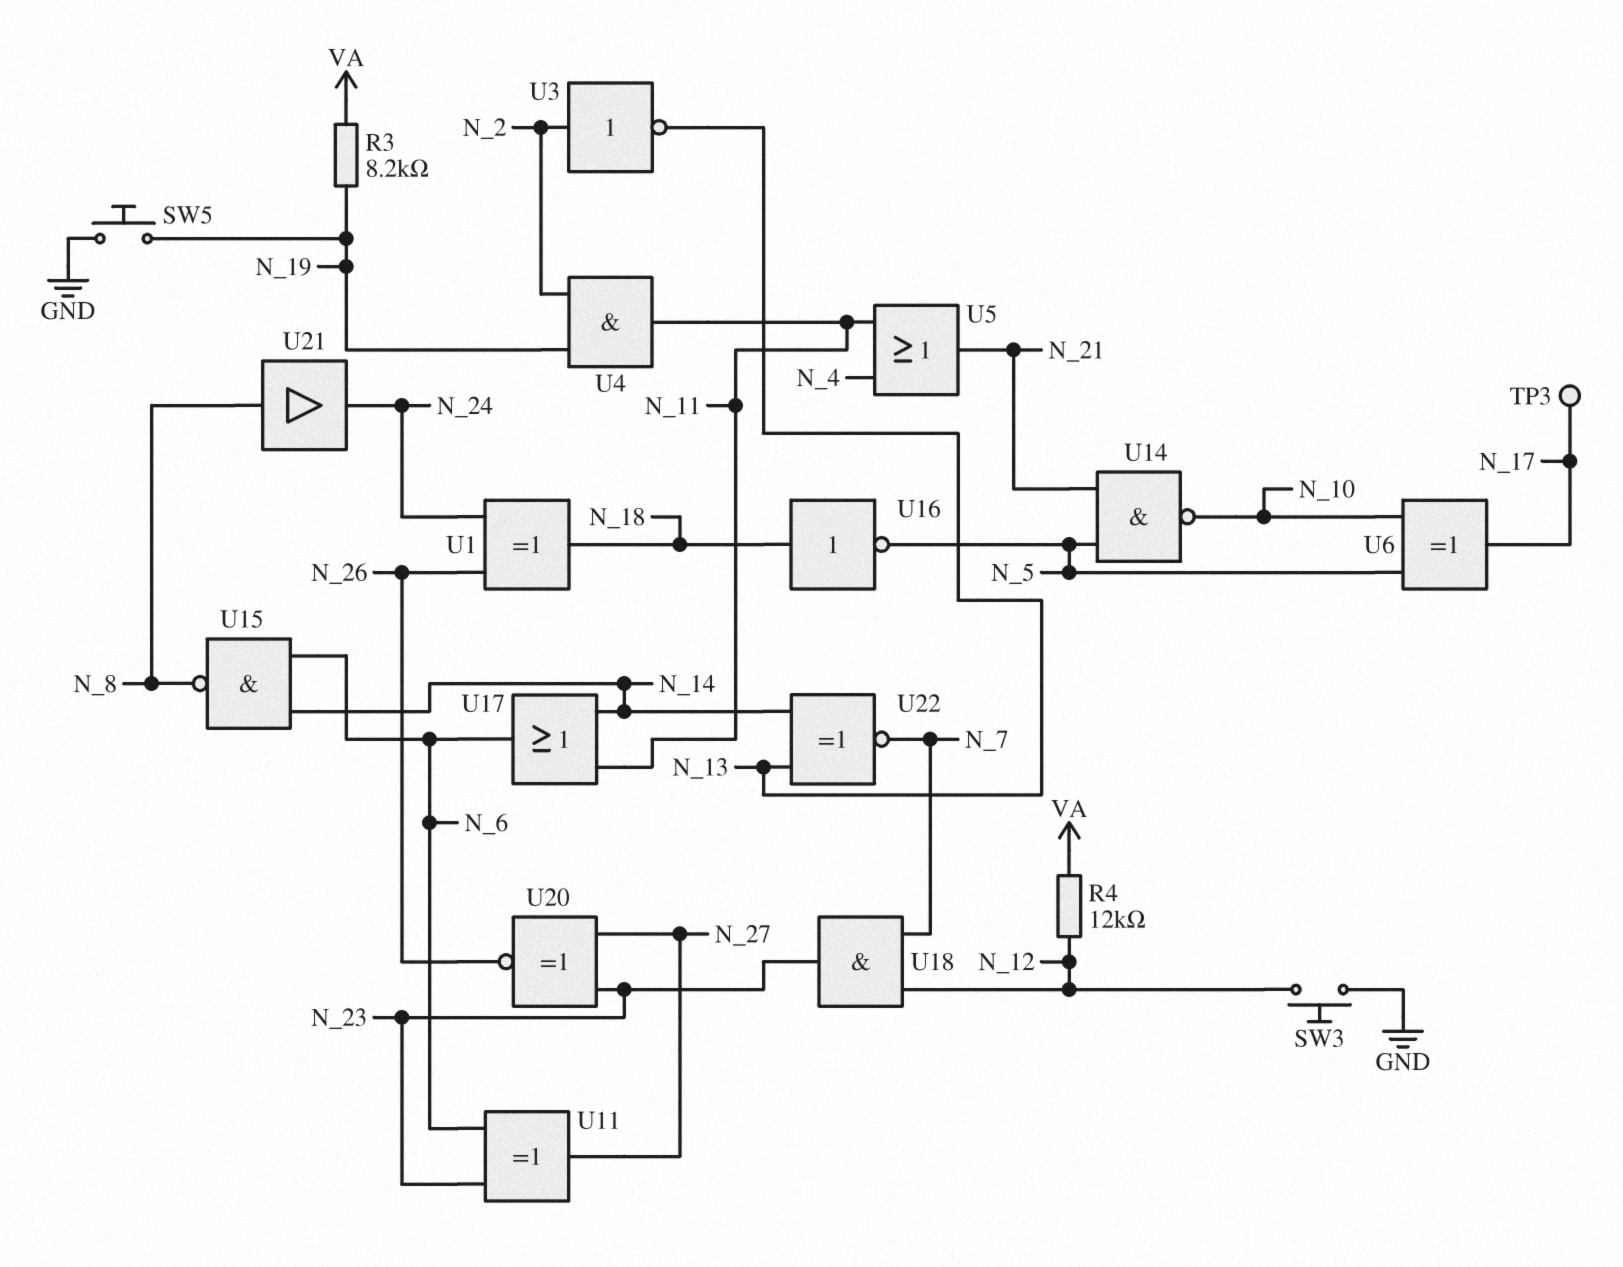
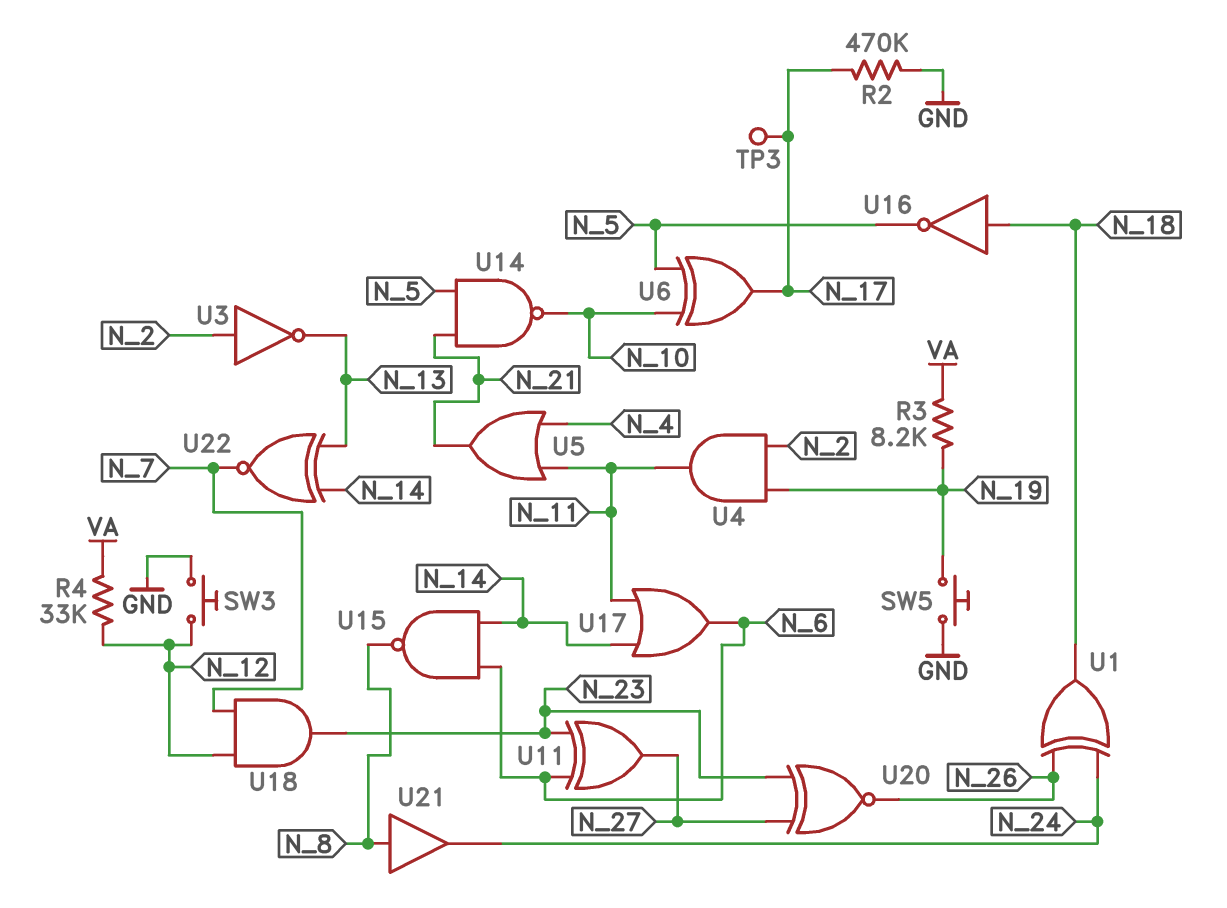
R2: none -> 470k (GND, N_17)
R4: 12k (N_12, VA) -> 33k (N_12, VA)

